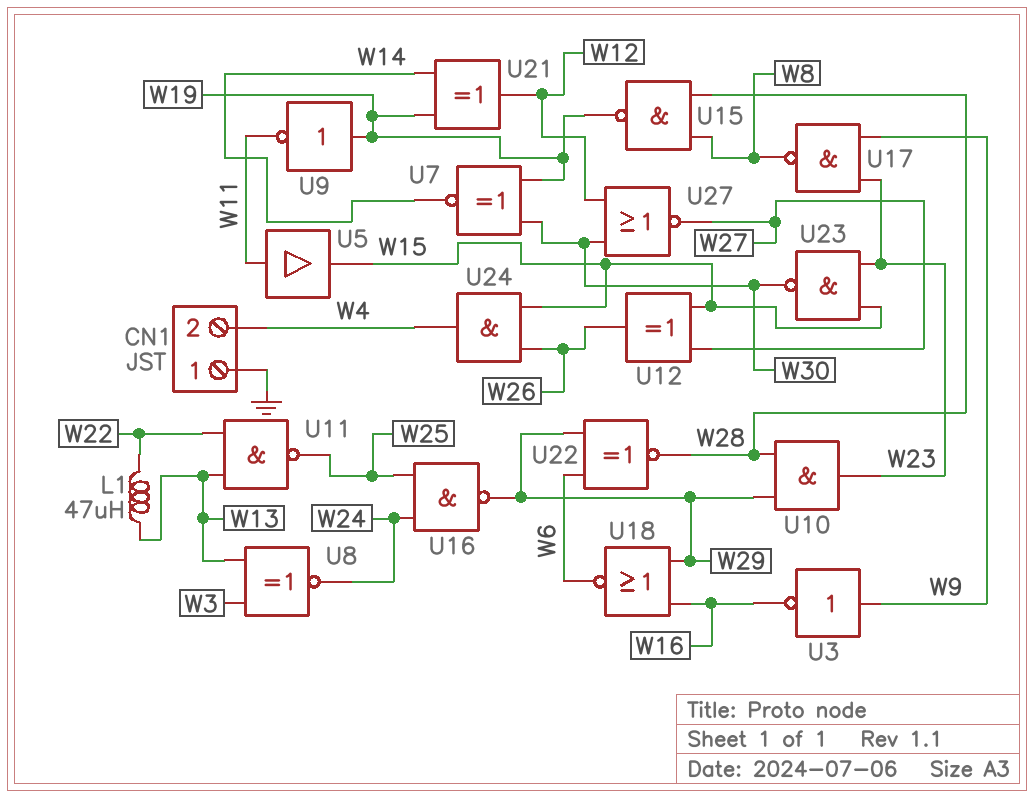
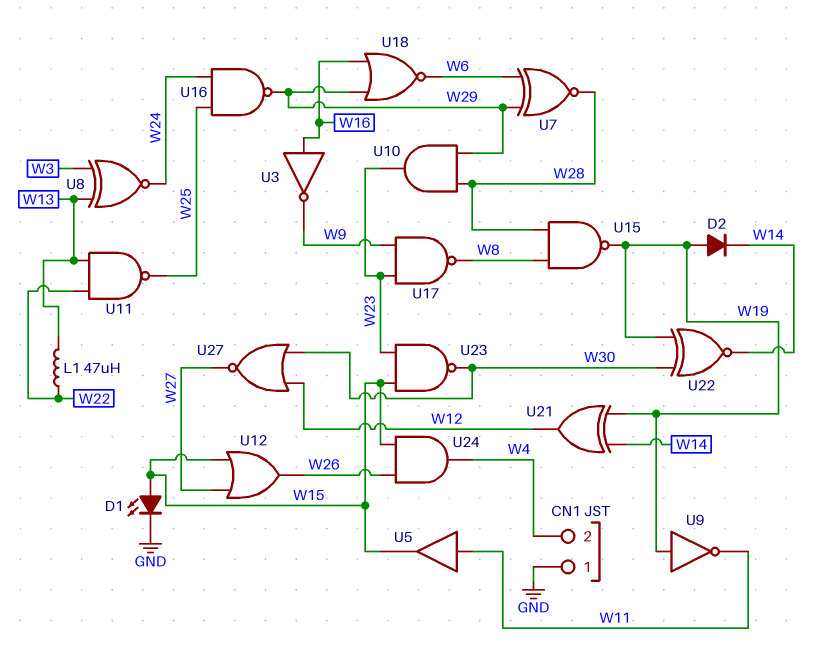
D1: none -> LED (A W15, K GND)
D2: none -> diode (A W19, K W14)
U3: NOT (in W9, out W16) -> NOT (in W16, out W9)
U7: XNOR (in W19, in W30, out W14) -> XNOR (in W6, in W29, out W28)
U12: XOR (in W15, in W27, out W26) -> OR (in W15, in W27, out W26)
U22: XNOR (in W6, in W29, out W28) -> XNOR (in W19, in W30, out W14)

